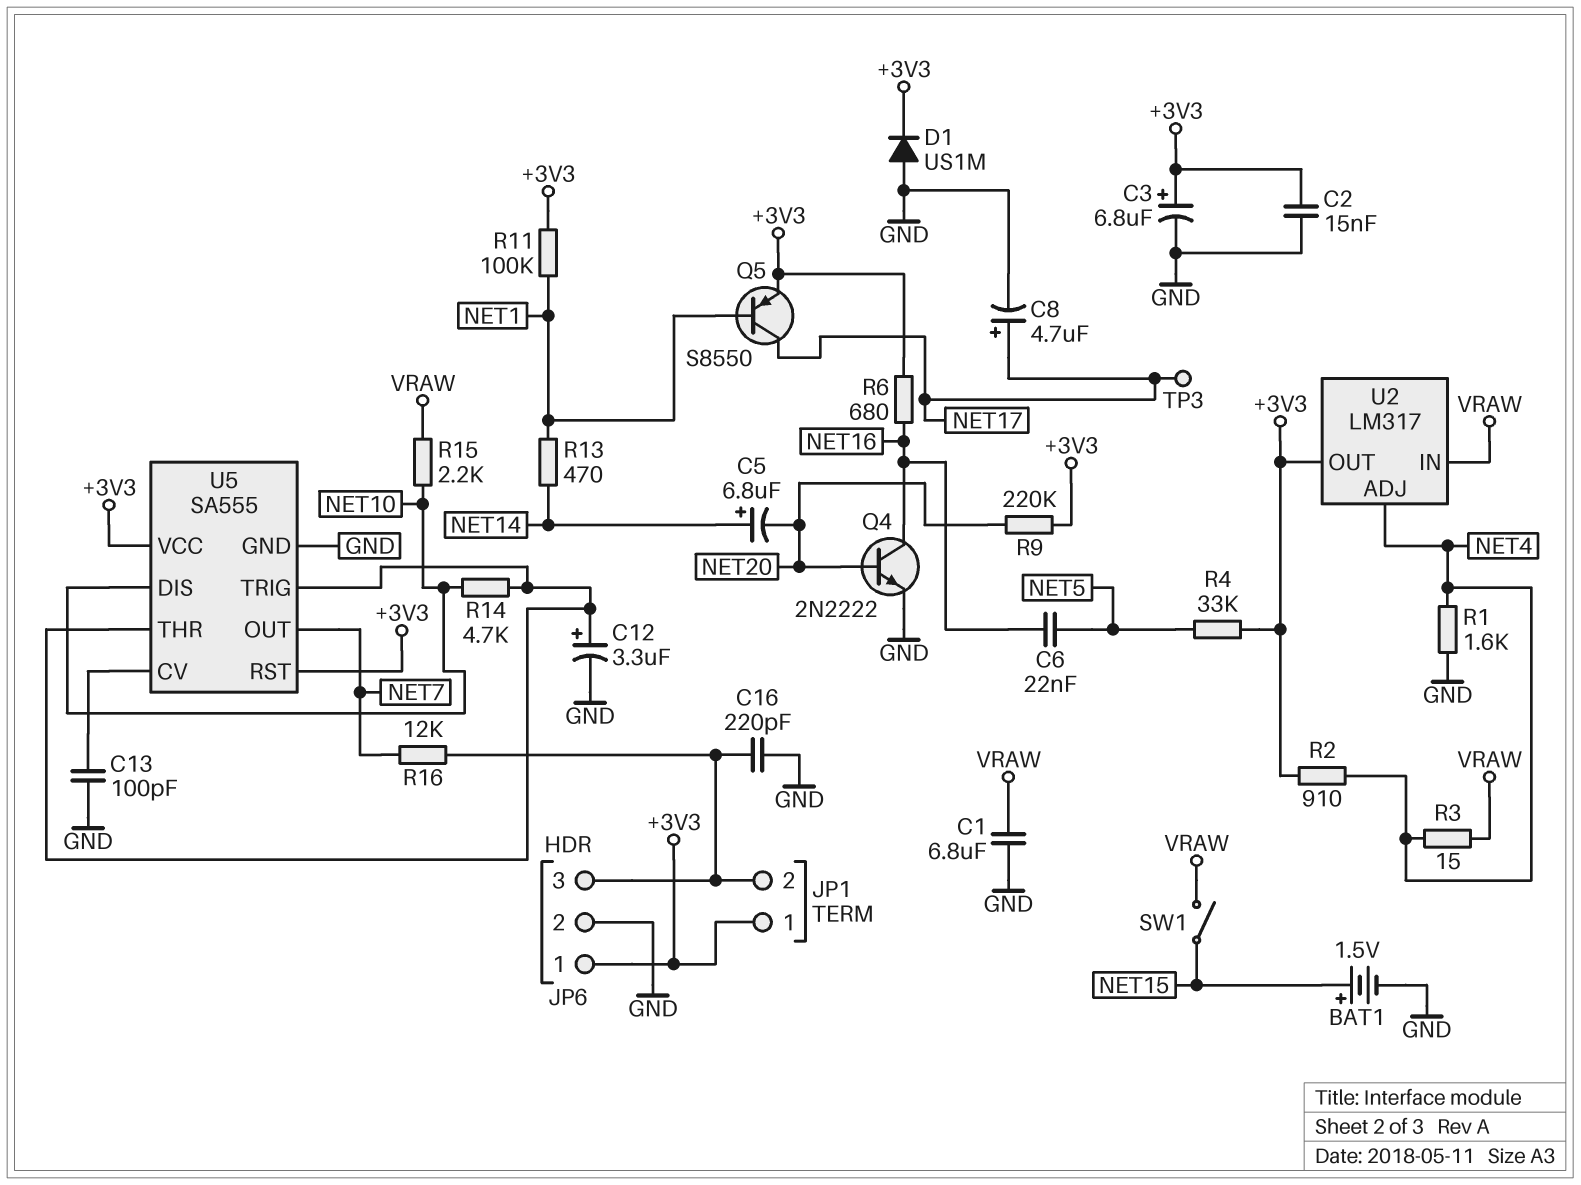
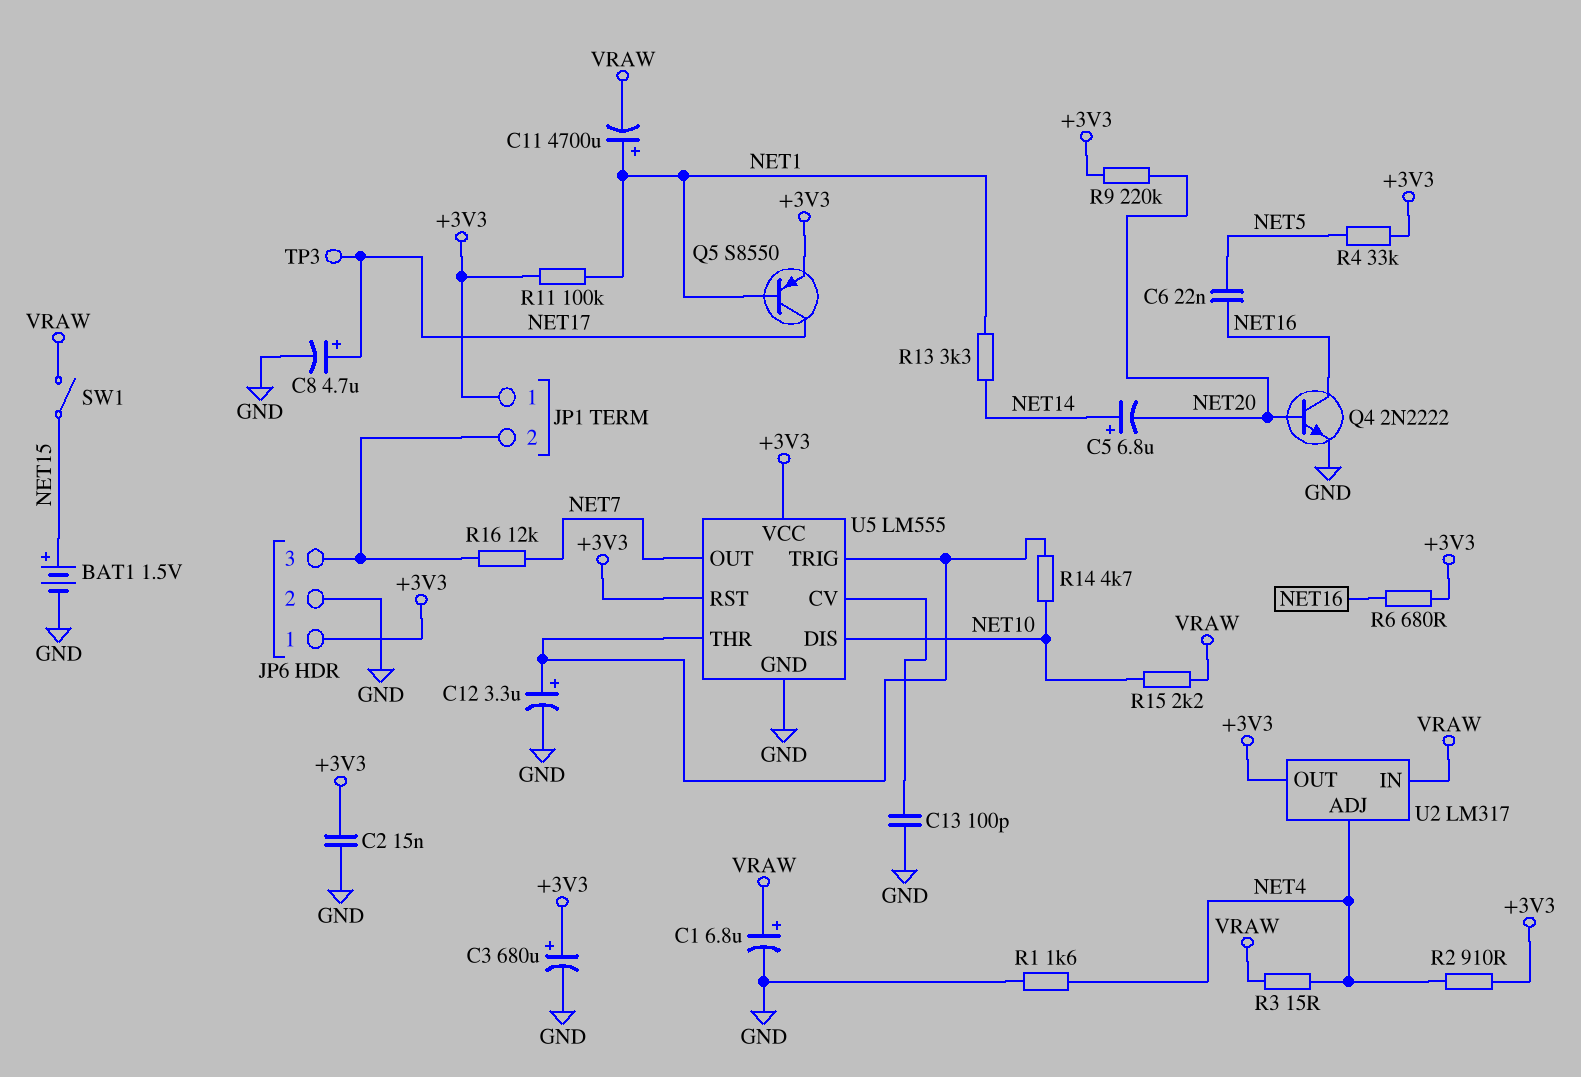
C1: 6.8uF (GND, VRAW) -> 6.8uF (plus VRAW, minus GND)
C3: 6.8uF (plus +3V3, minus GND) -> 680uF (plus +3V3, minus GND)
C11: none -> 4700uF (plus NET1, minus VRAW)
C16: 220pF (GND, JP1/2) -> none
D1: diode US1M (A GND, K +3V3) -> none
R13: 470 (NET1, NET14) -> 3.3k (NET1, NET14)
U5: SA555 -> LM555

